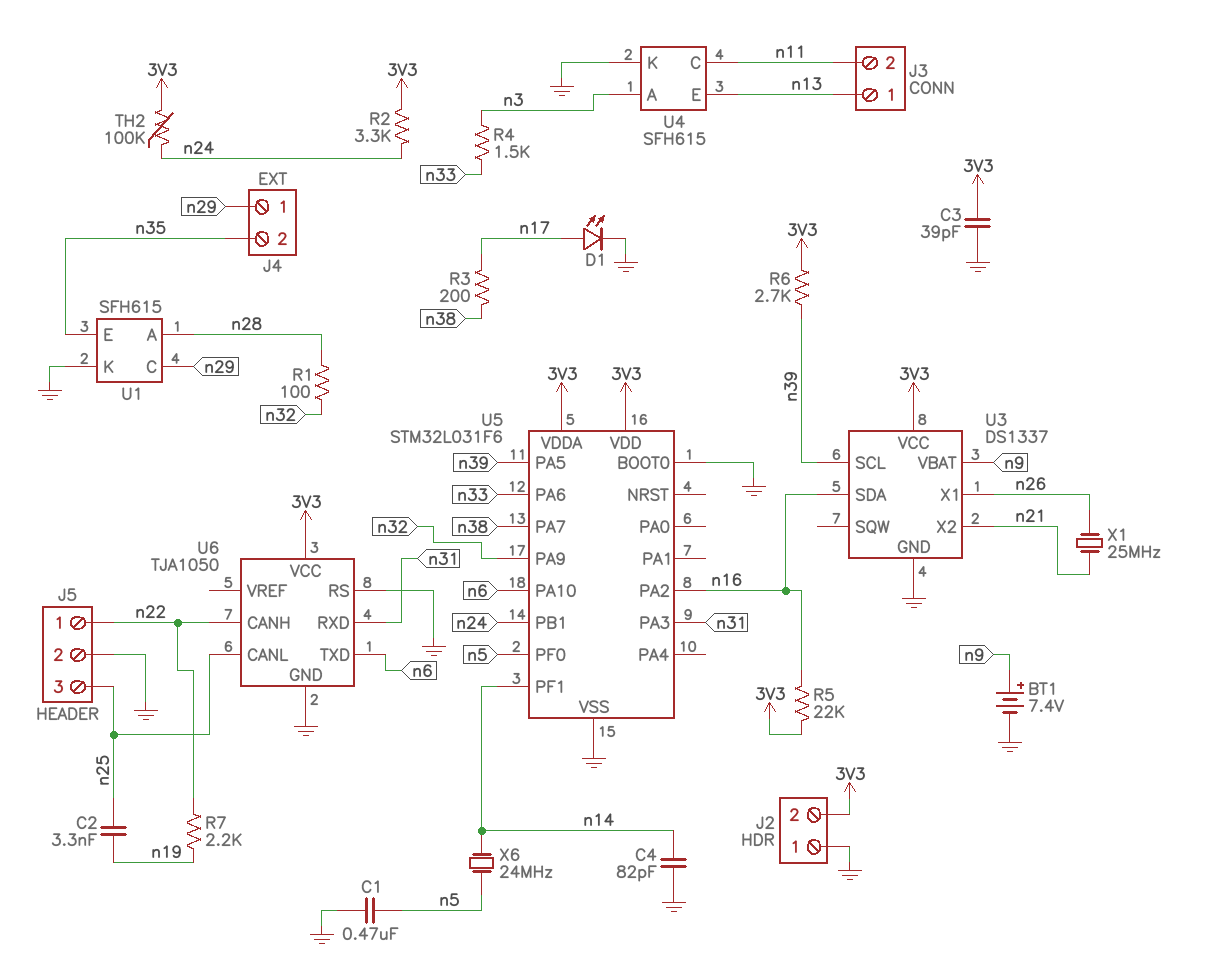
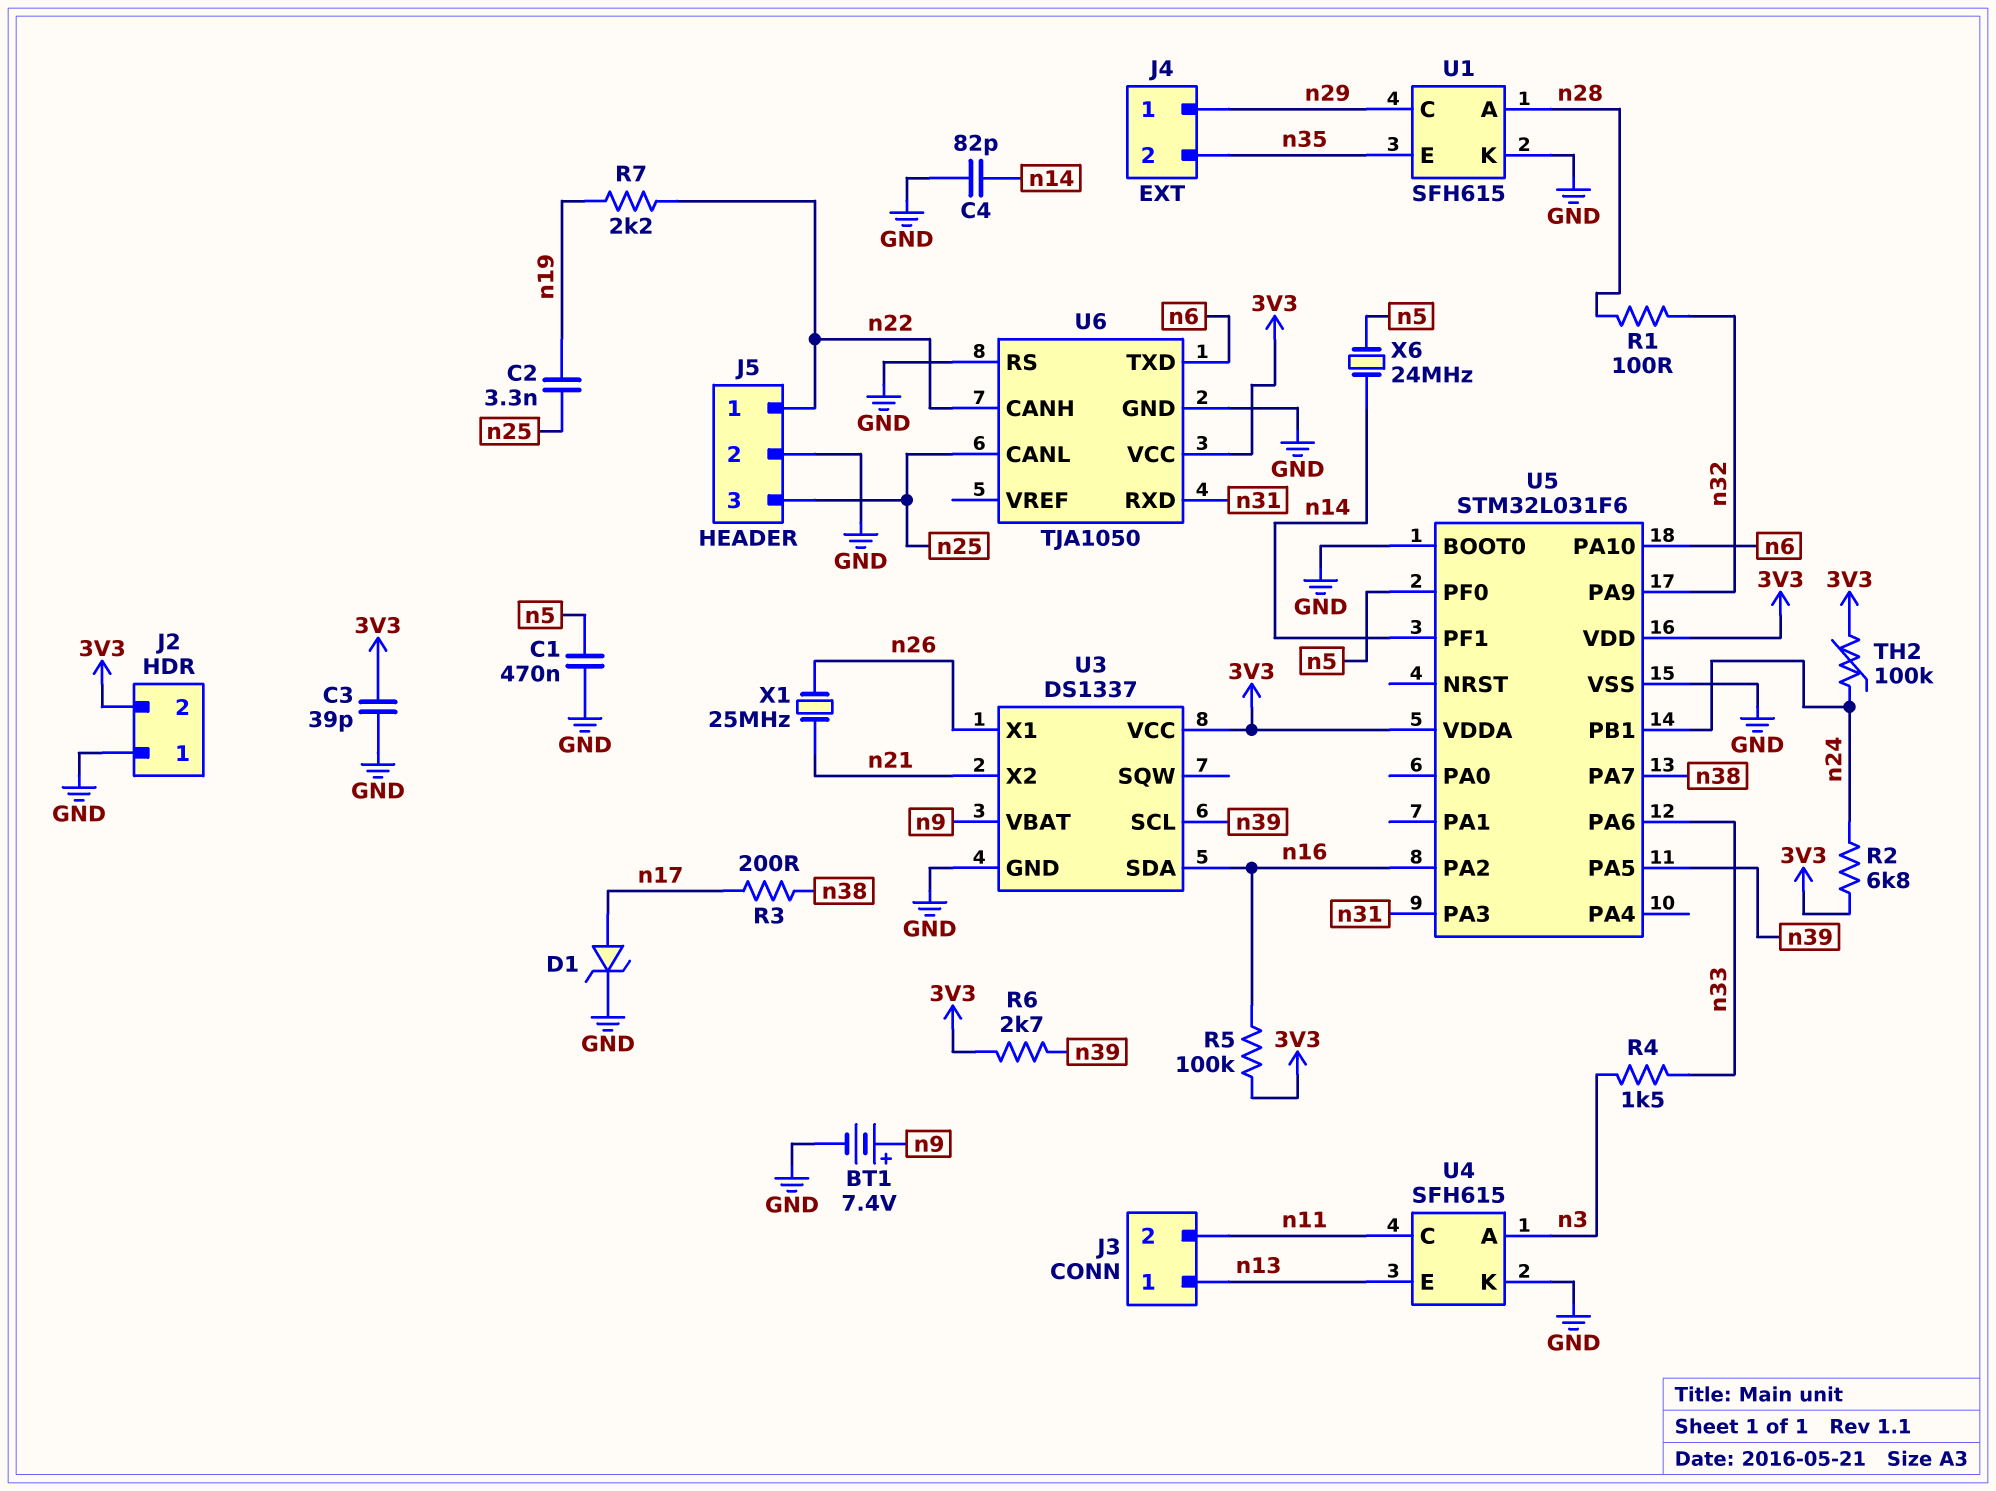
D1: LED (A n17, K GND) -> zener (A n17, K GND)
R2: 3.3k (3V3, n24) -> 6.8k (3V3, n24)
R5: 22k (3V3, n16) -> 100k (3V3, n16)

